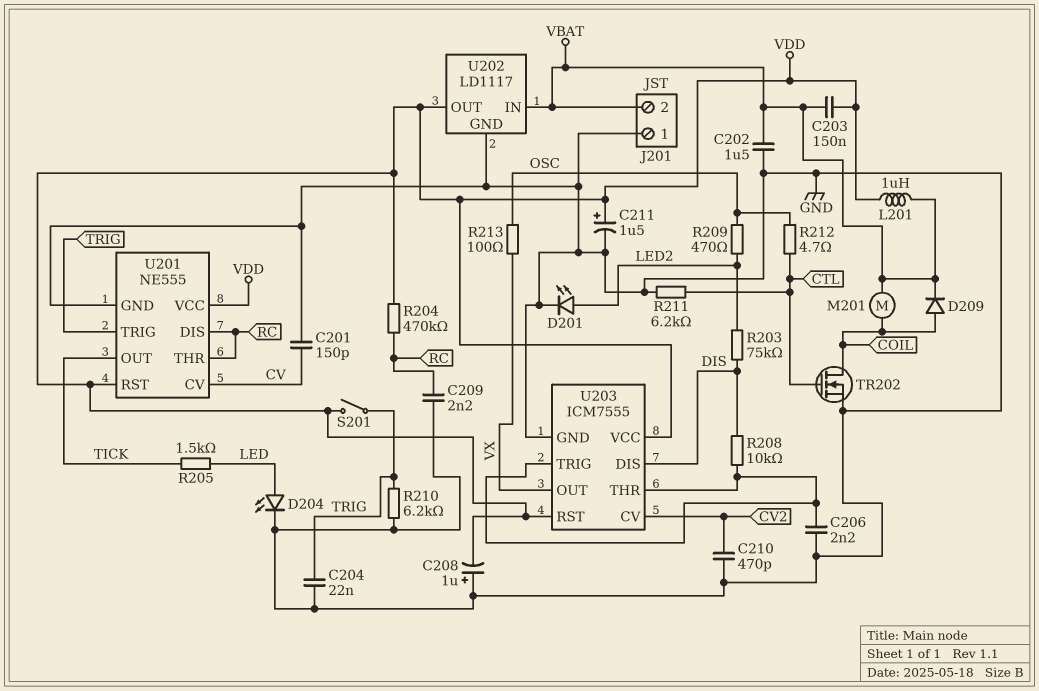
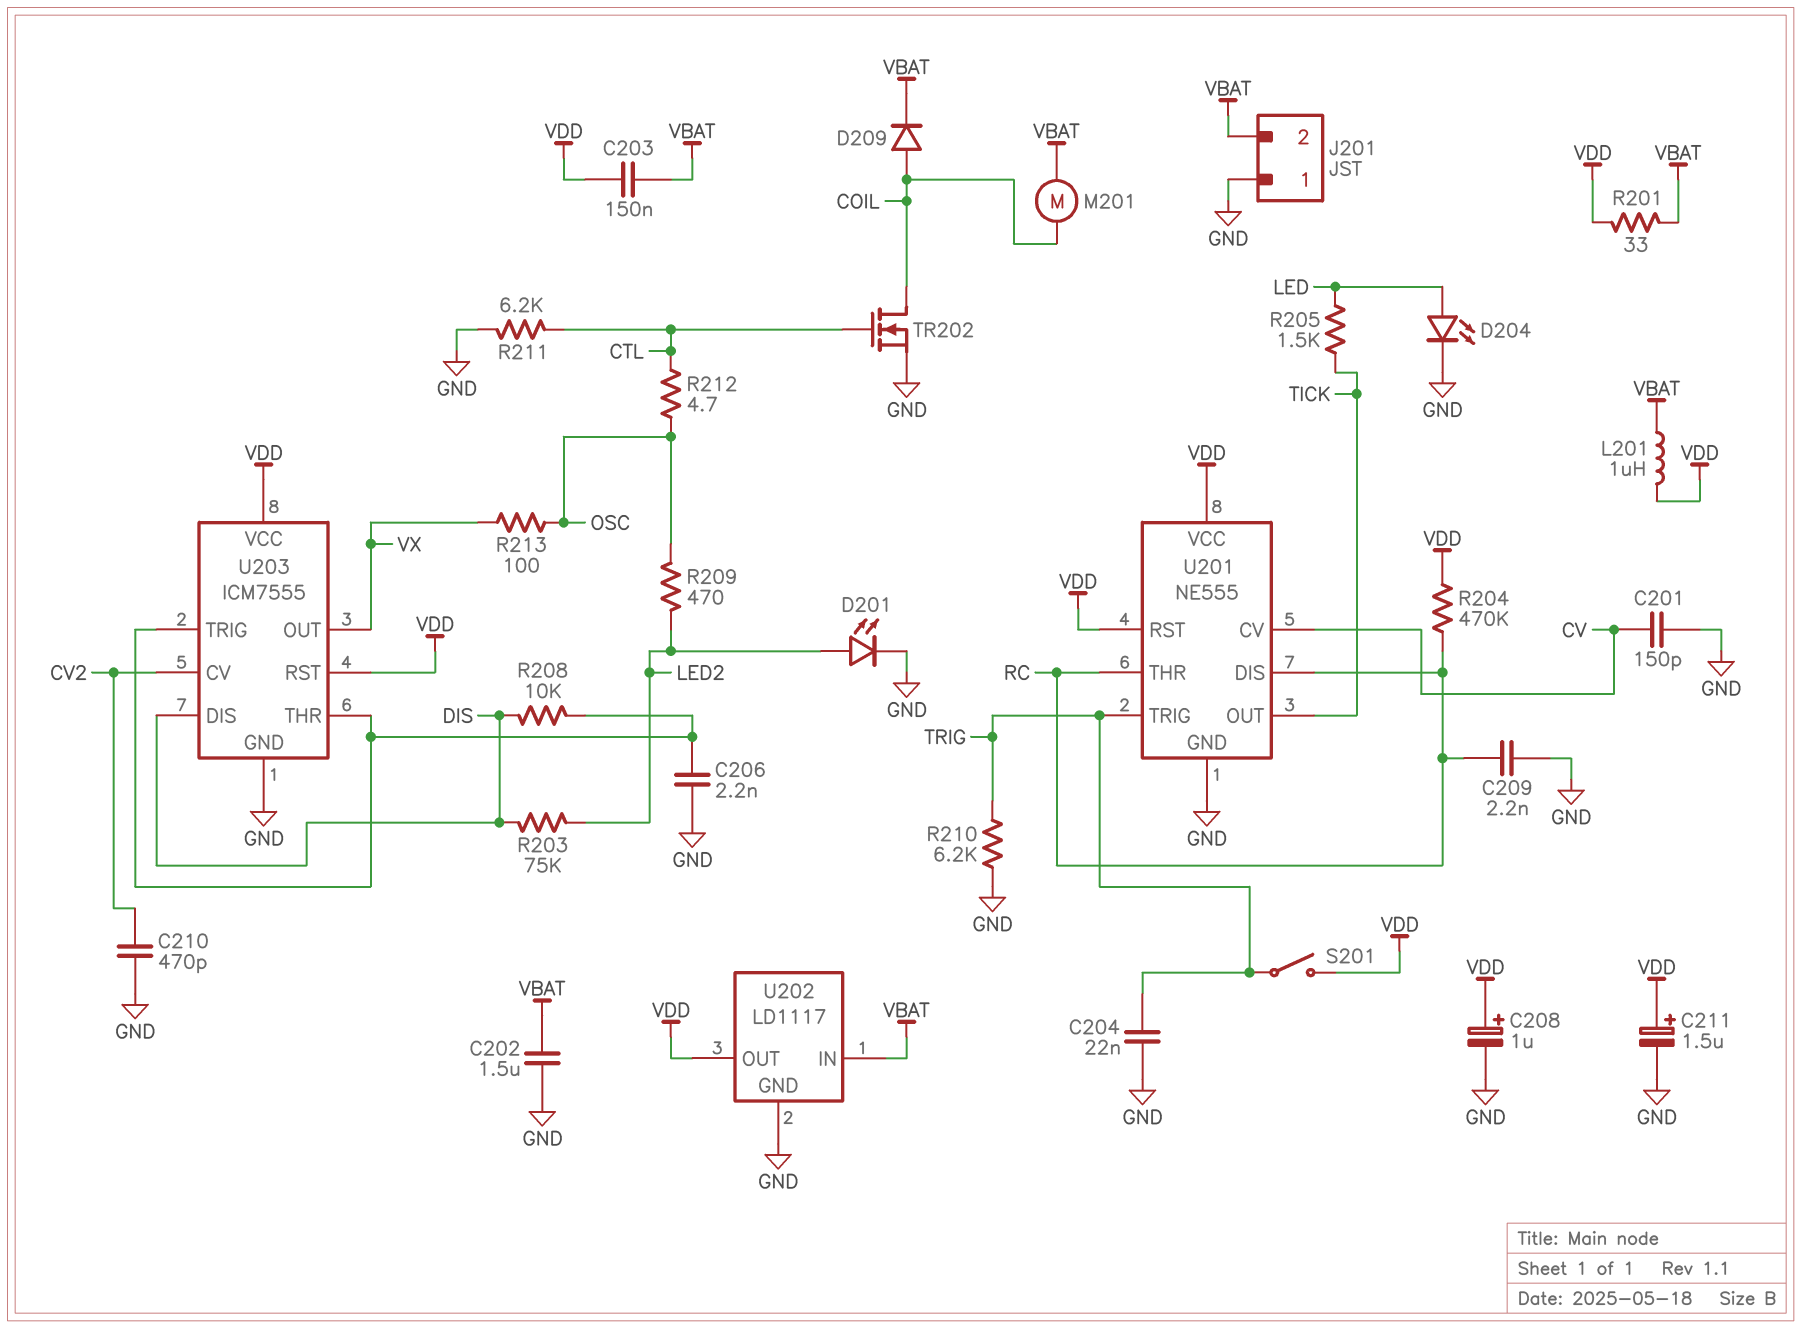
C208: 1uF (plus GND, minus VDD) -> 1uF (plus VDD, minus GND)
R201: none -> 33 (VBAT, VDD)

